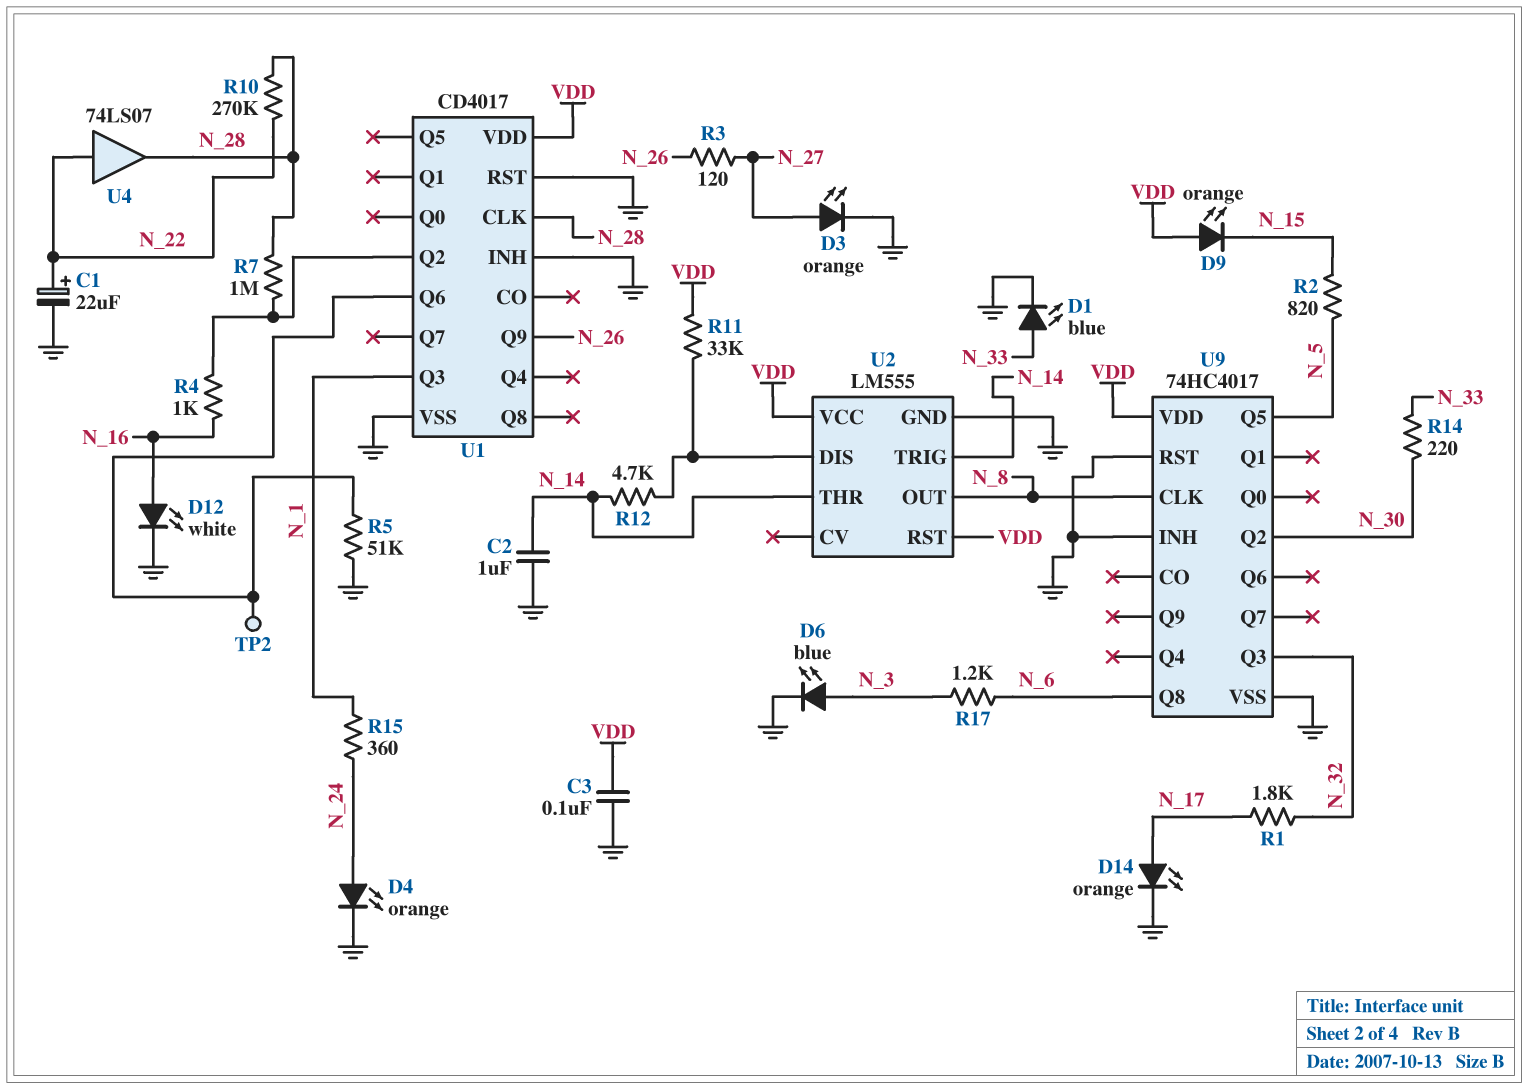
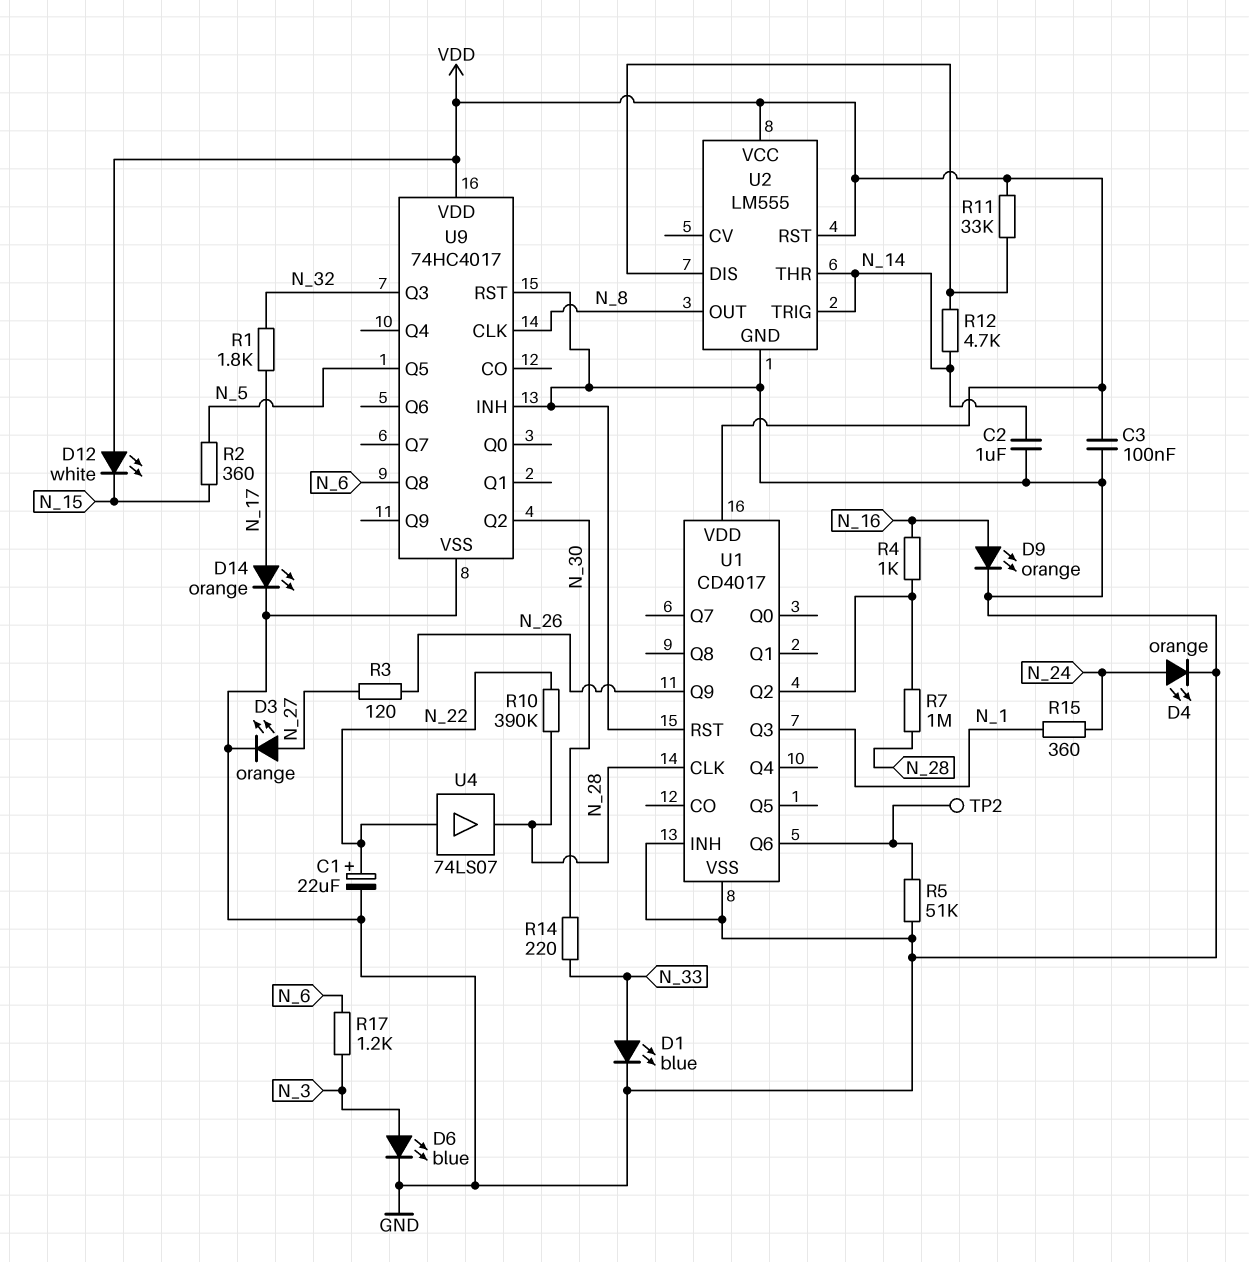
D9: LED orange (A VDD, K N_15) -> LED orange (A N_16, K GND)
D12: LED white (A N_16, K GND) -> LED white (A VDD, K N_15)
R2: 820 (N_5, N_15) -> 360 (N_5, N_15)
R10: 270k (N_22, N_28) -> 390k (N_22, N_28)

